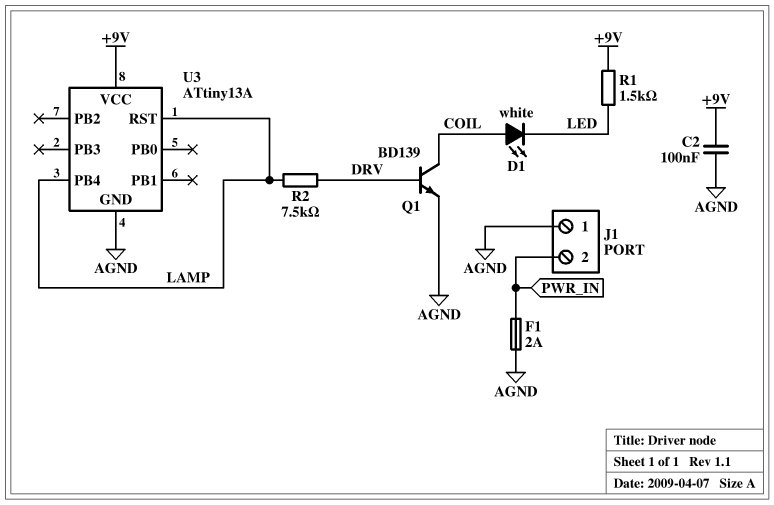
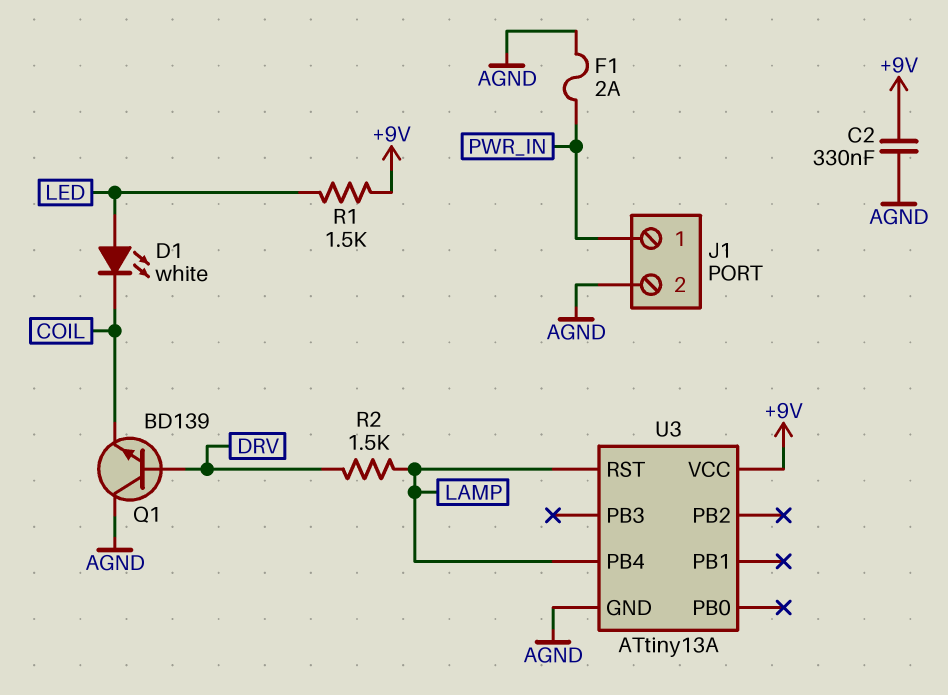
C2: 100nF (+9V, AGND) -> 330nF (+9V, AGND)
D1: LED white (A COIL, K LED) -> LED white (A LED, K COIL)
J1 pin 1: AGND -> PWR_IN
J1 pin 2: PWR_IN -> AGND
Q1: NPN BD139 (B DRV, C COIL, E AGND) -> NPN BD139 (B DRV, C AGND, E COIL)
R2: 7.5k (DRV, LAMP) -> 1.5k (DRV, LAMP)

